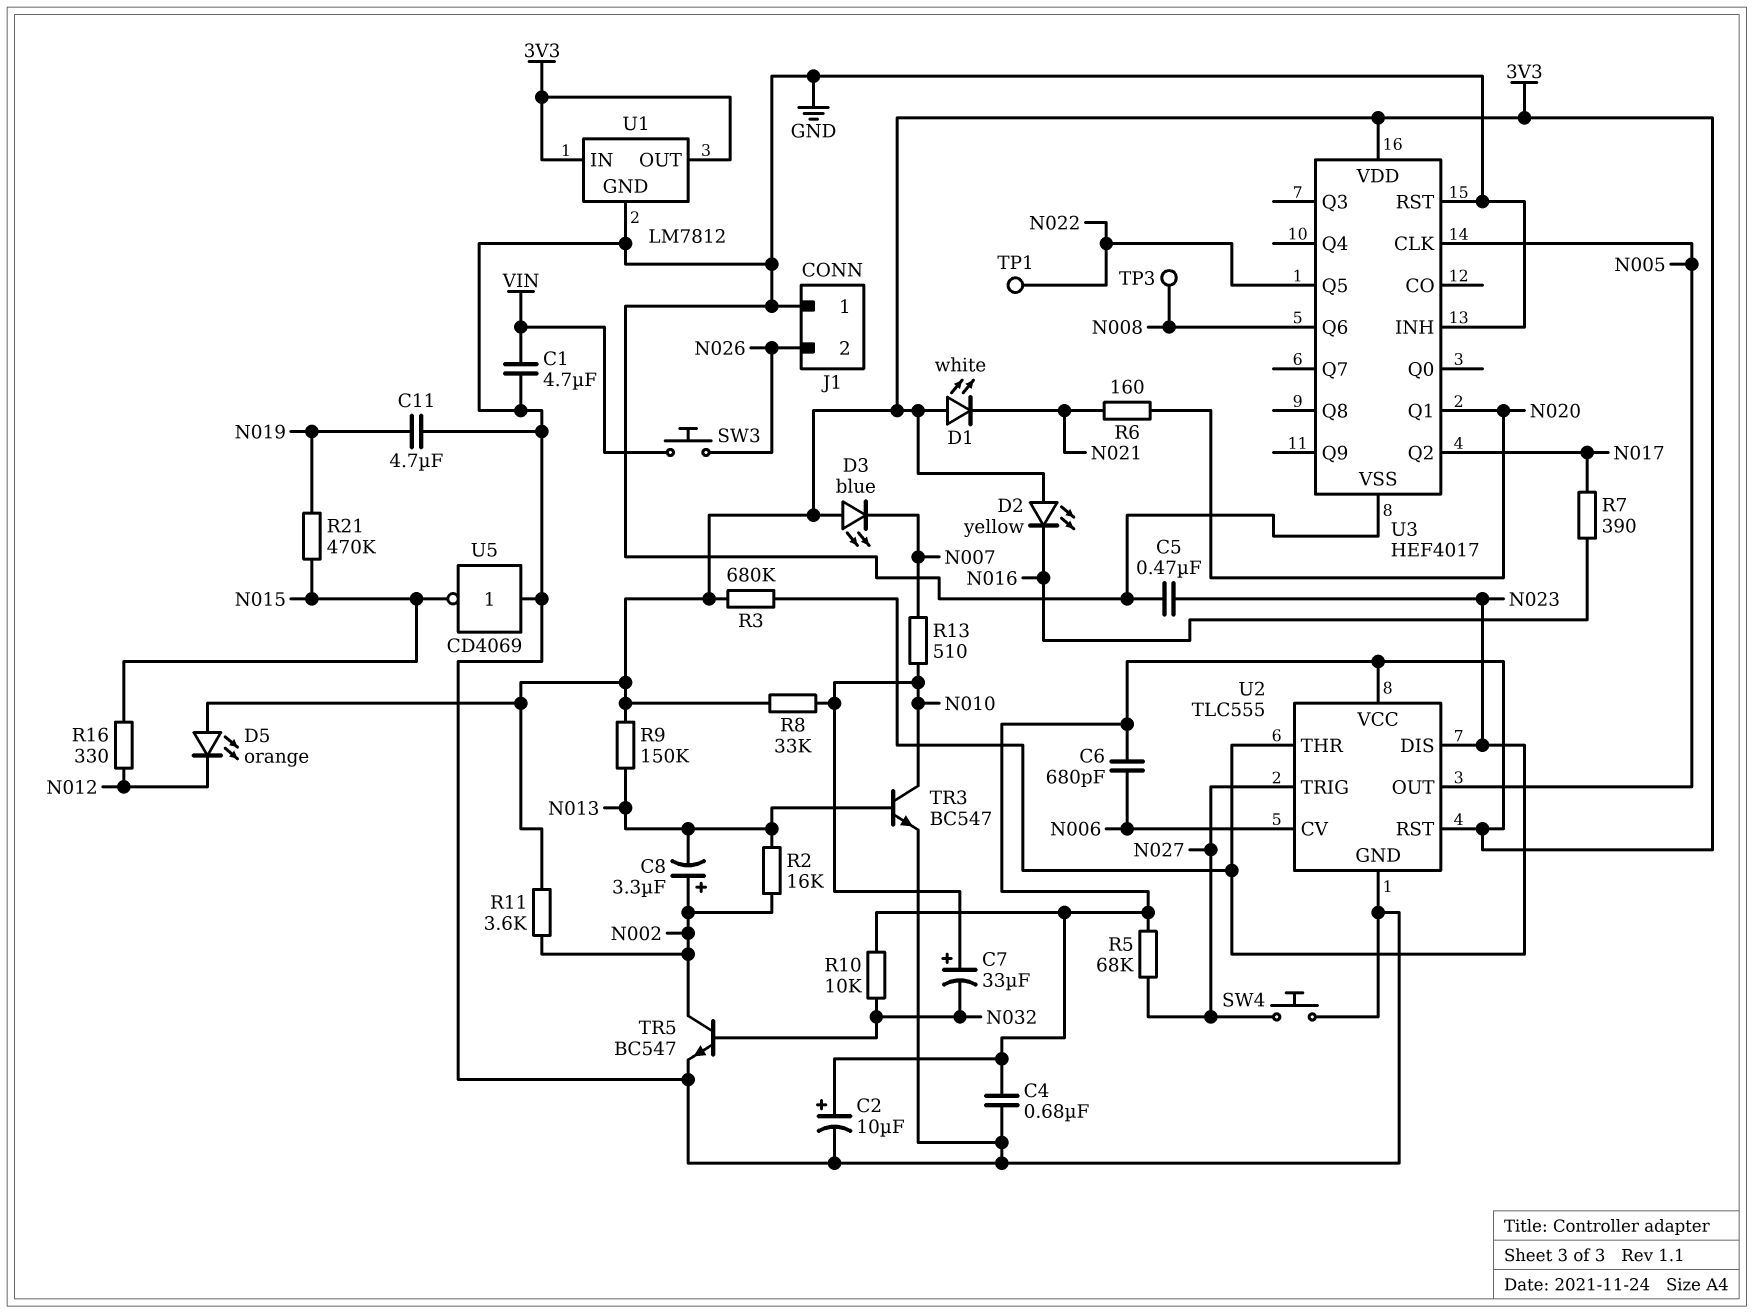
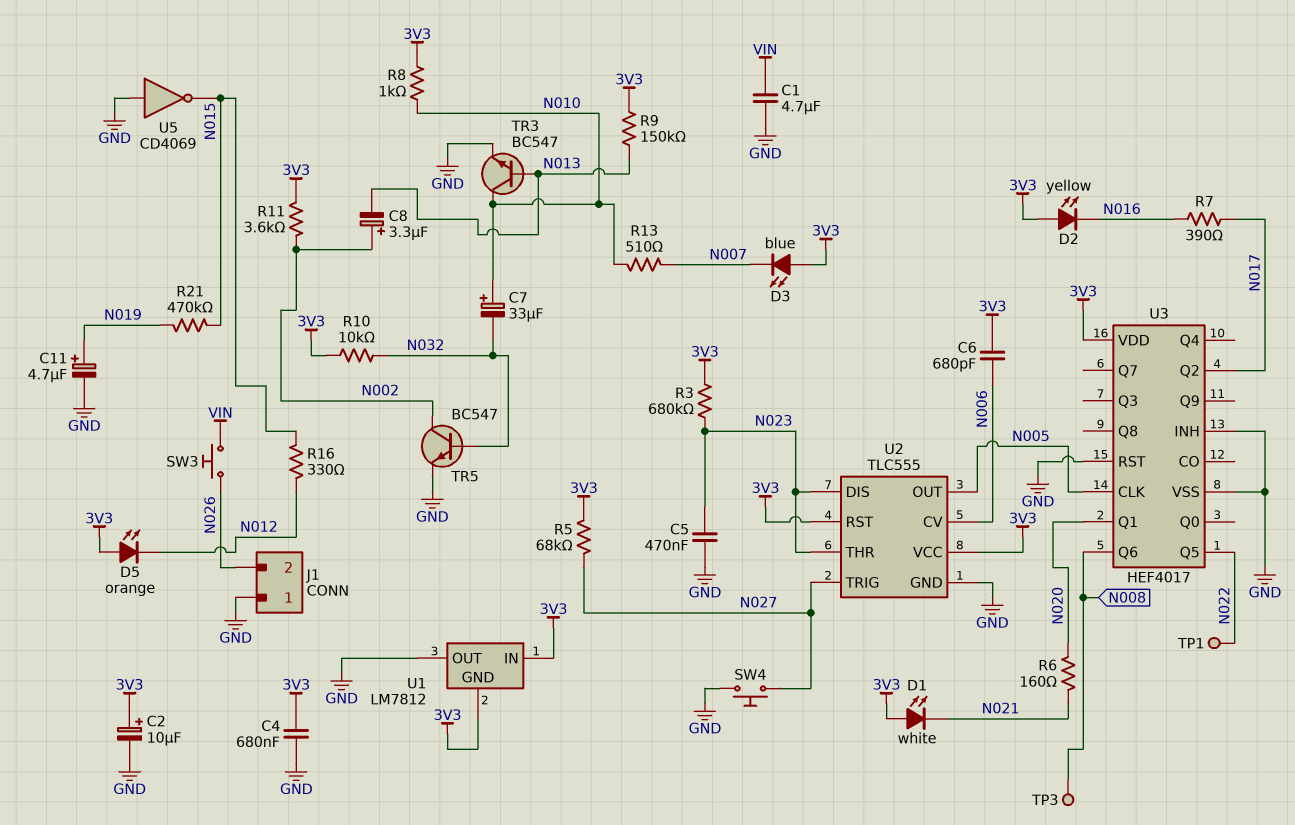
C11: 4.7uF (GND, N019) -> 4.7uF (plus N019, minus GND)
R2: 16k (N002, N013) -> none
R8: 33k (3V3, N010) -> 1k (3V3, N010)
U1 pin GND: GND -> 3V3
U1 pin OUT: 3V3 -> GND

